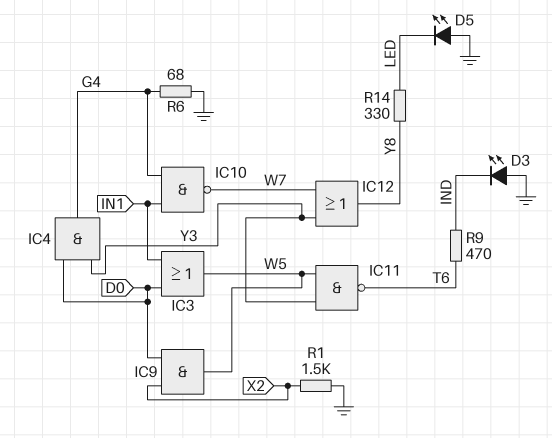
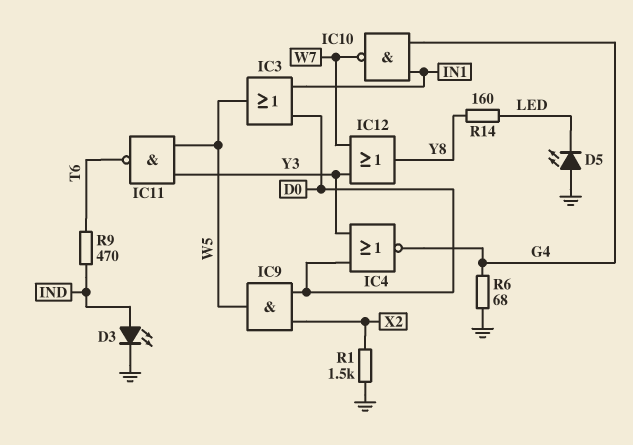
D3: LED (A GND, K IND) -> LED (A IND, K GND)
IC4: AND (in D0, in Y3, out G4) -> NOR (in D0, in Y3, out G4)
R14: 330 (LED, Y8) -> 160 (LED, Y8)

